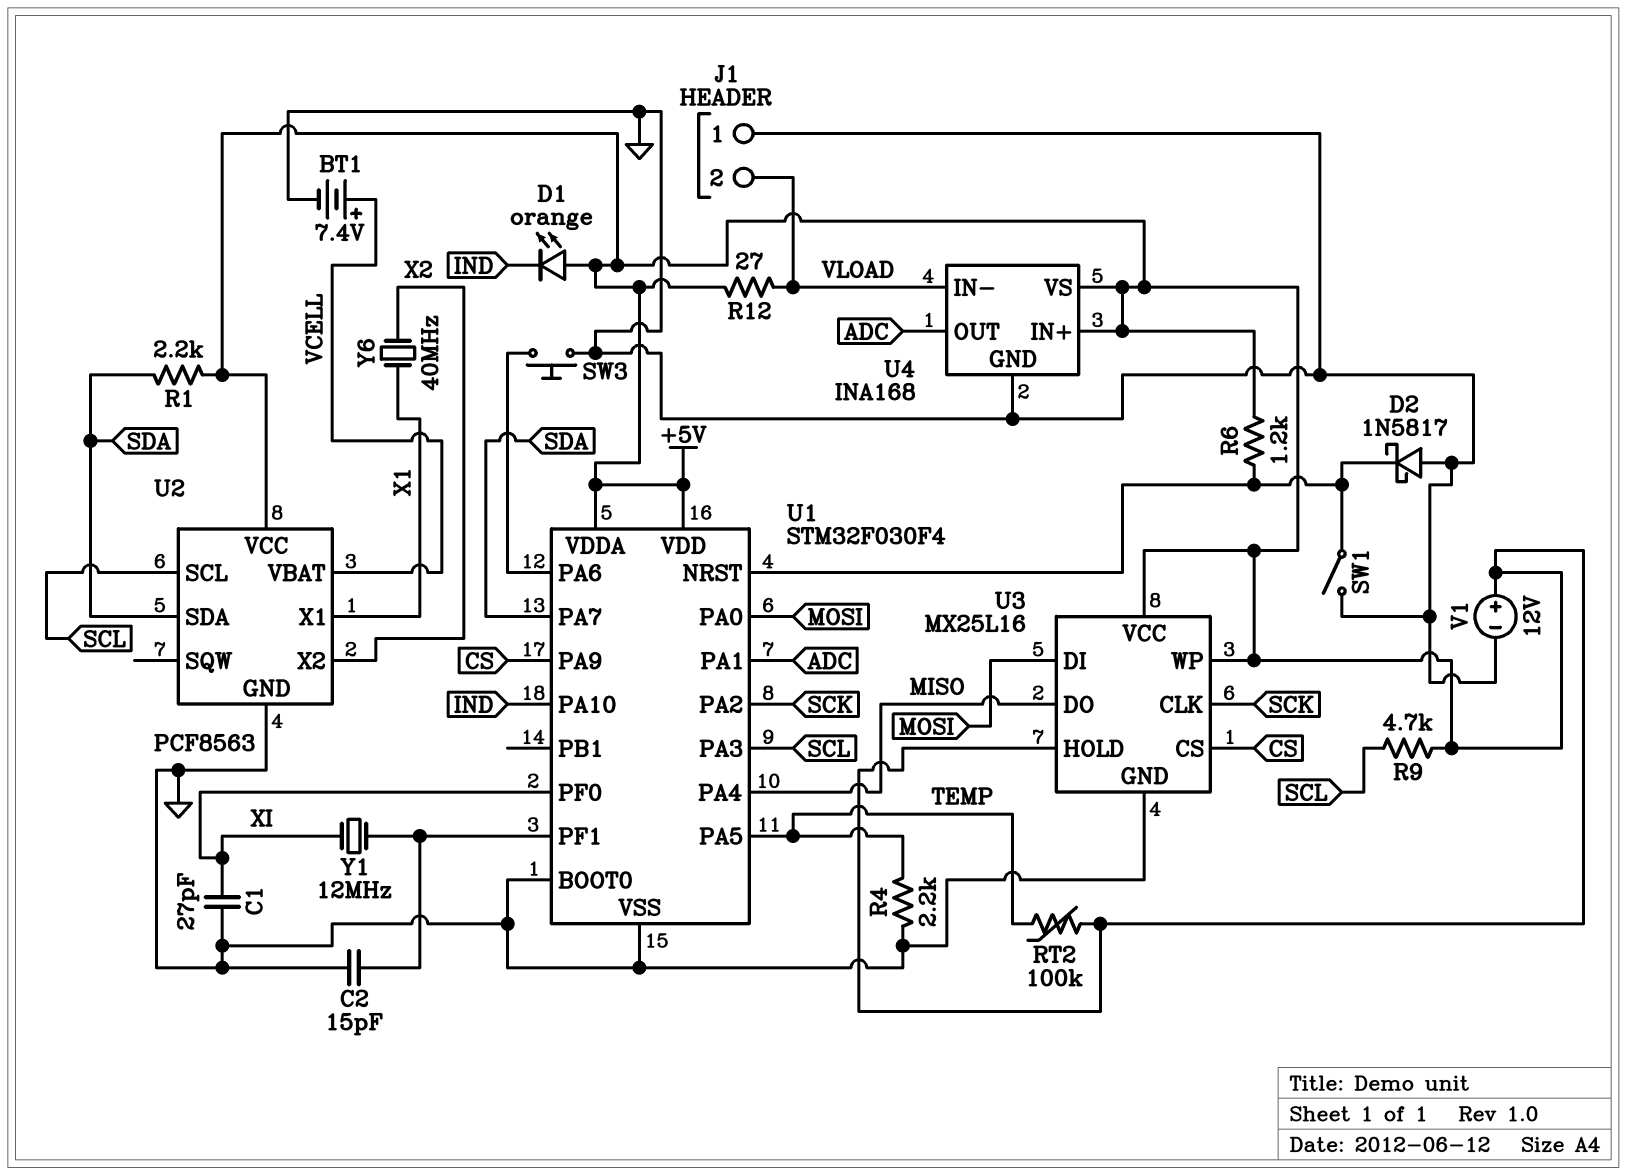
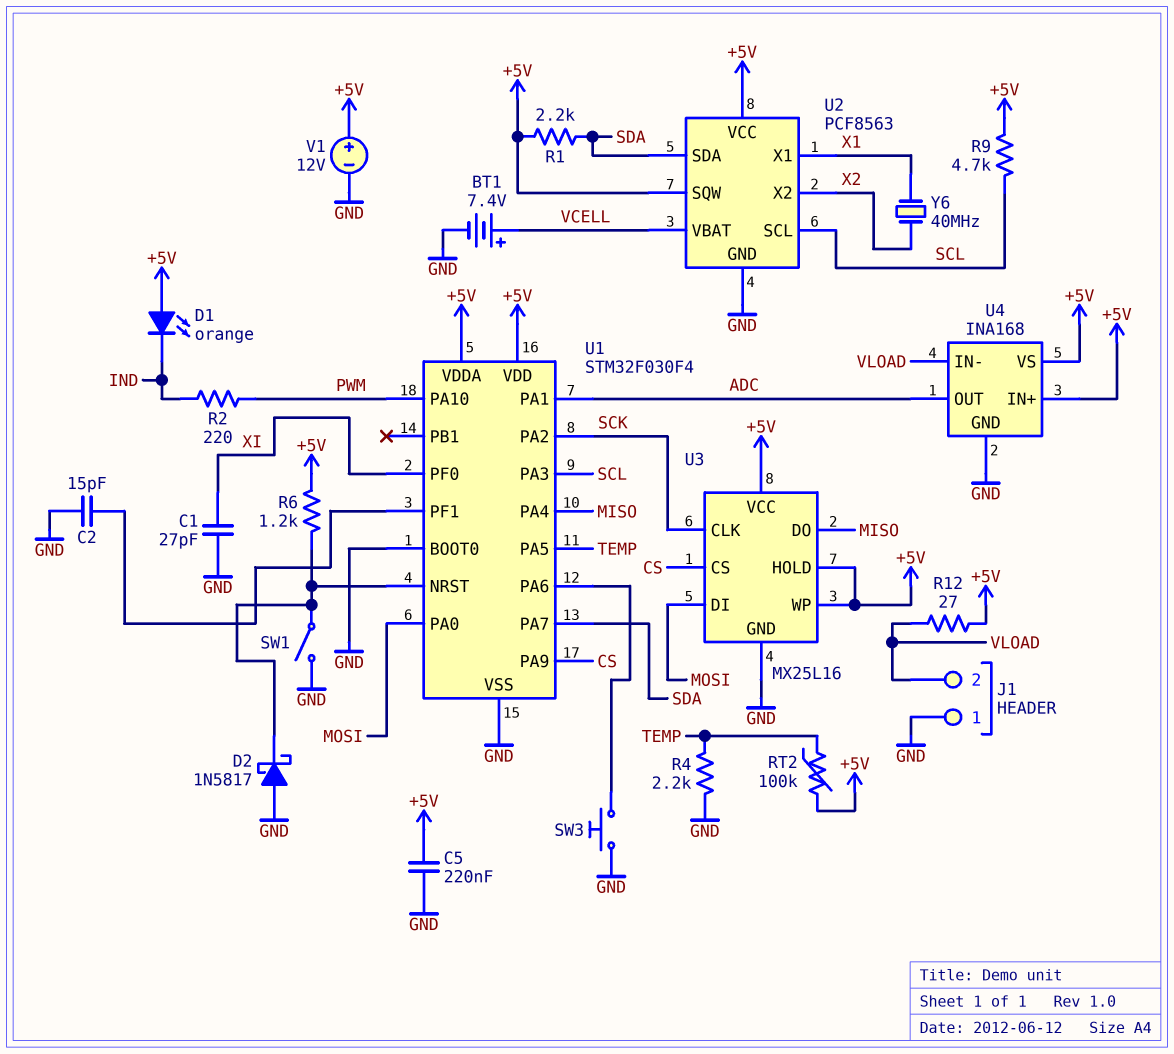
C5: none -> 220nF (+5V, GND)
R2: none -> 220 (IND, PWM)
U1 pin PA10: IND -> PWM
U2 pin SQW: none -> +5V
Y1: 12MHz (U1/PF1, XI) -> none

